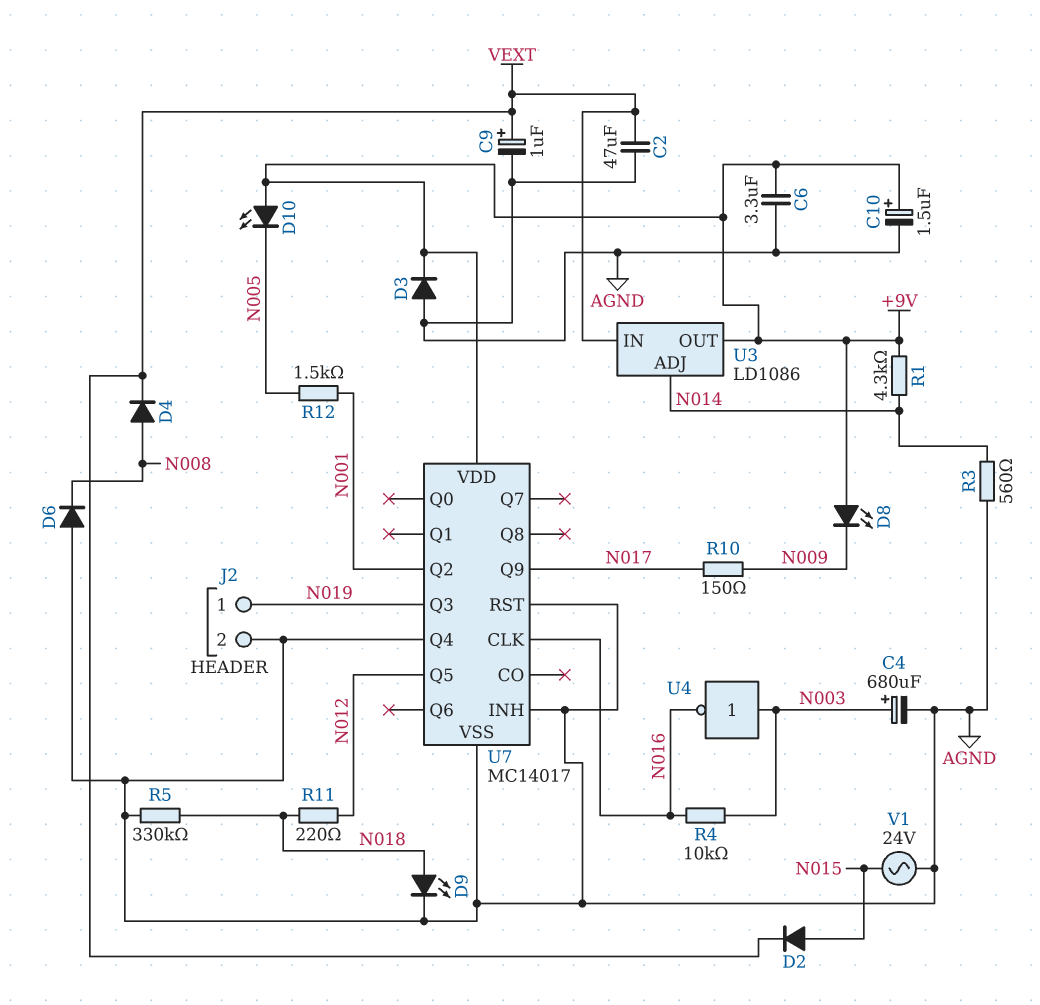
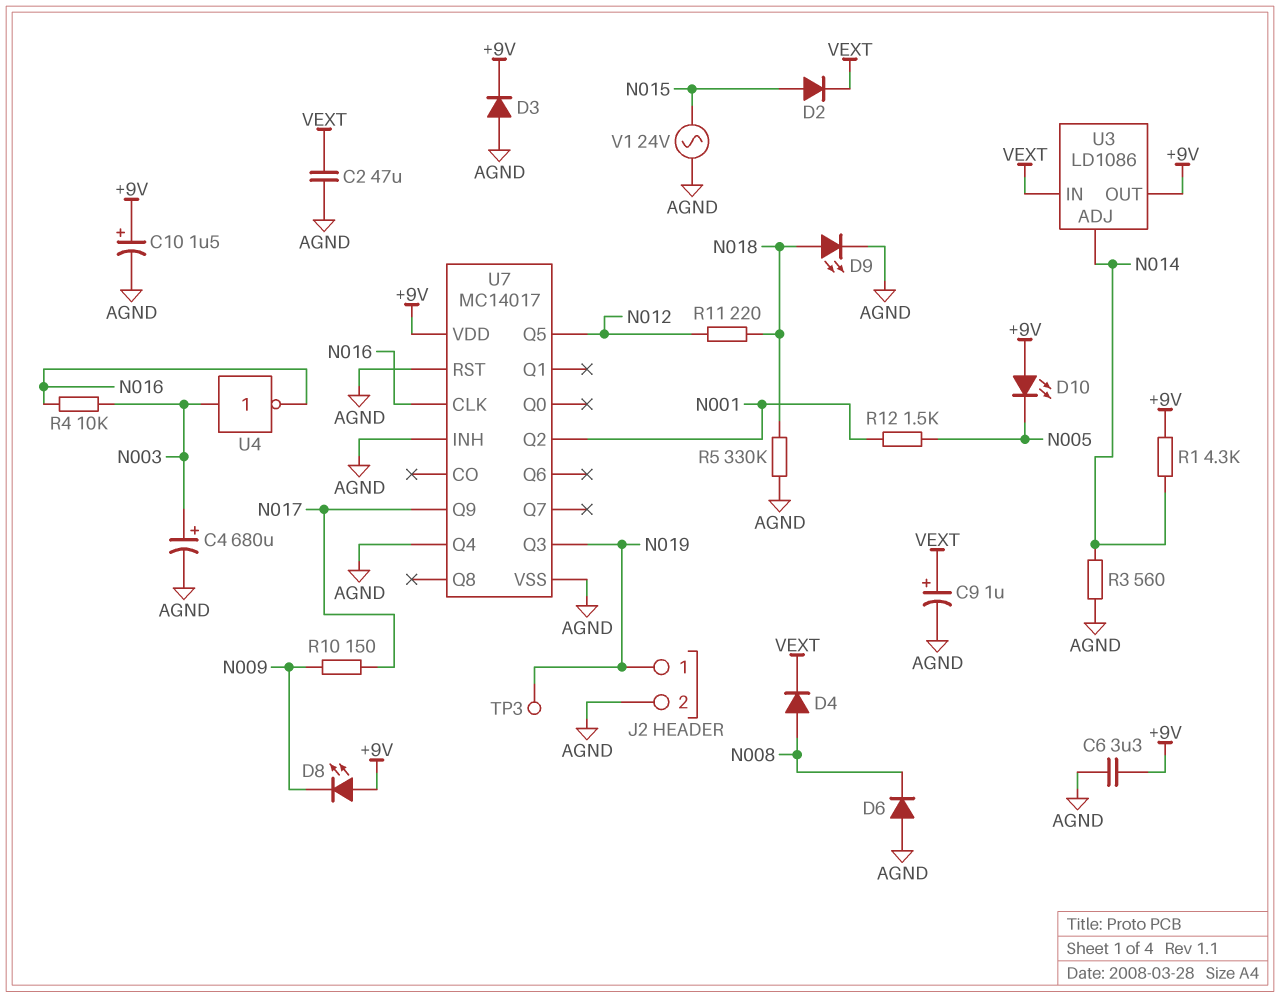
TP3: none -> test point (N019)

